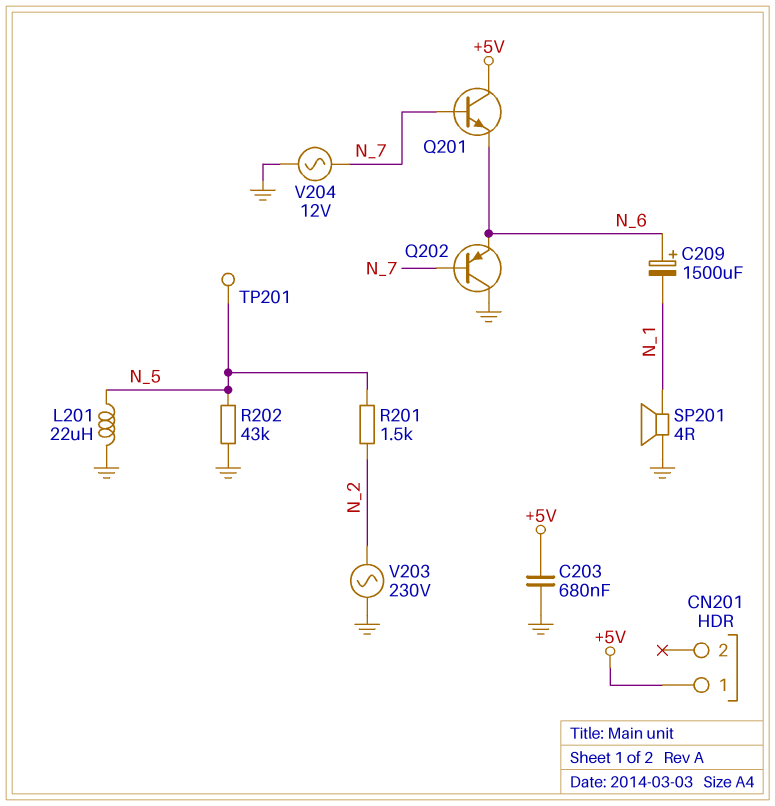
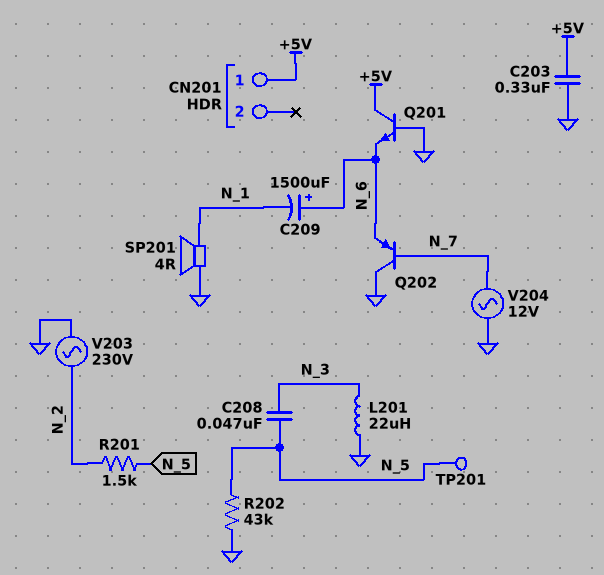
C203: 680nF (+5V, GND) -> 330nF (+5V, GND)
C208: none -> 47nF (N_3, N_5)
L201: 22uH (GND, N_5) -> 22uH (GND, N_3)
Q201: NPN (B N_7, C +5V, E N_6) -> NPN (B GND, C +5V, E N_6)

